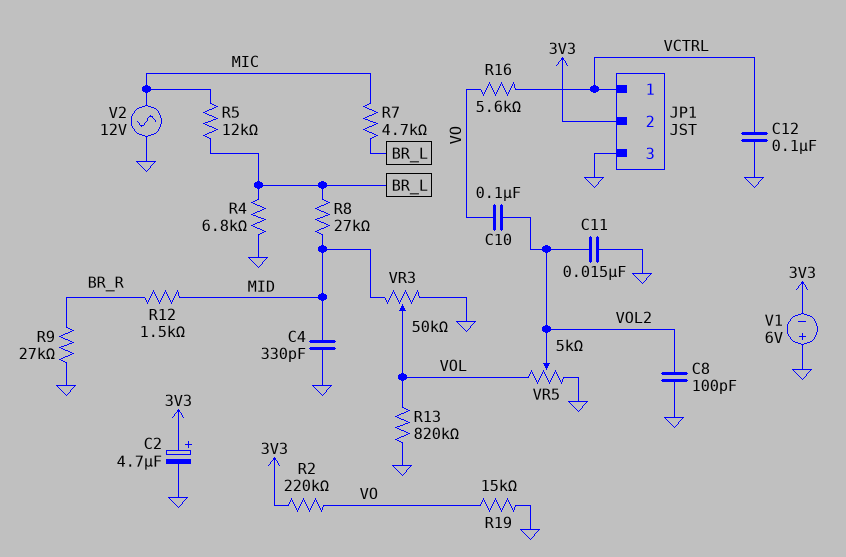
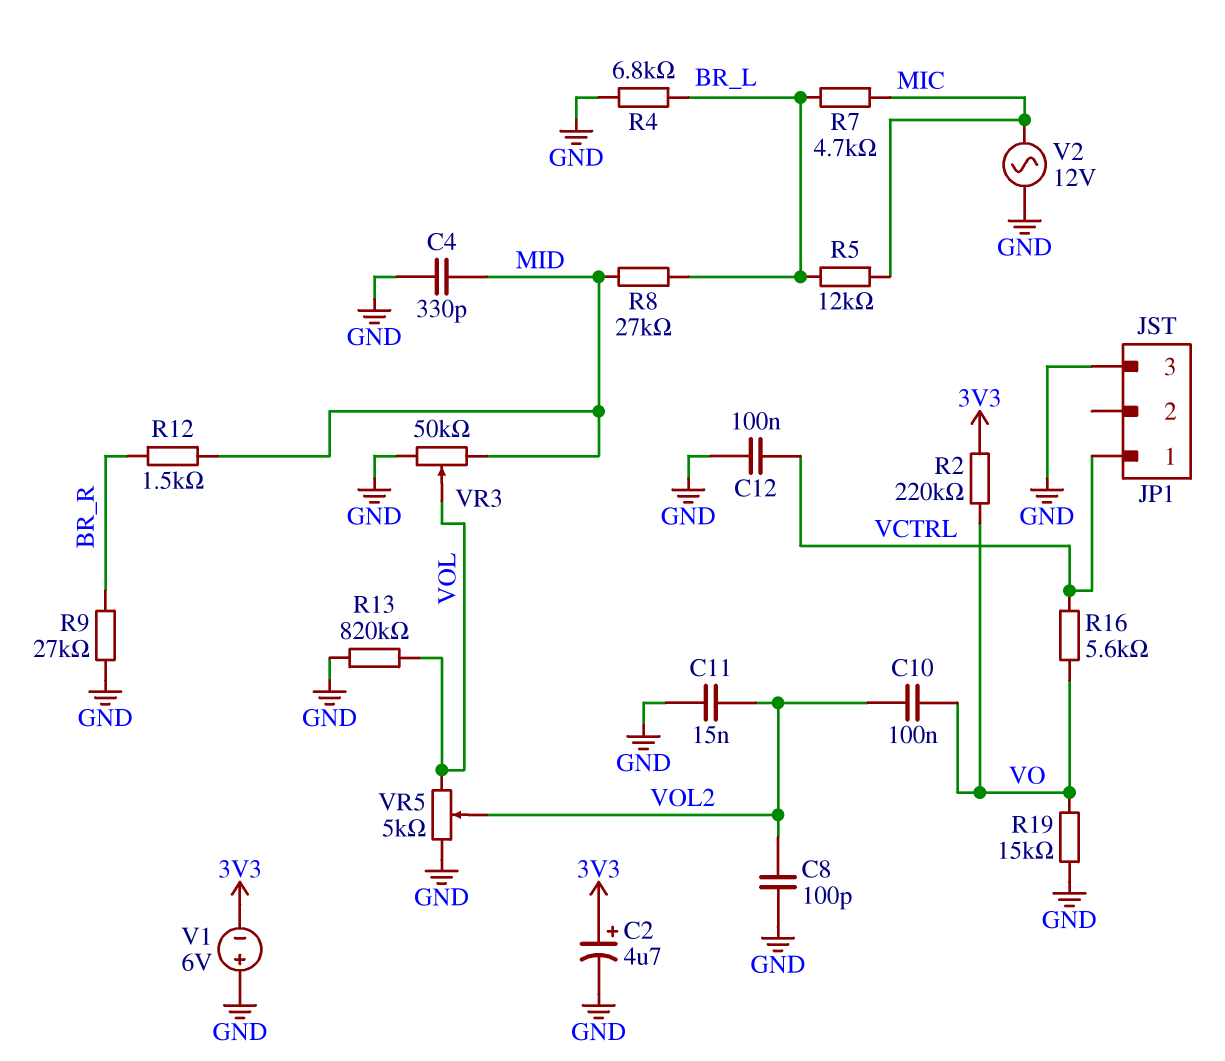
JP1 pin 2: 3V3 -> none

